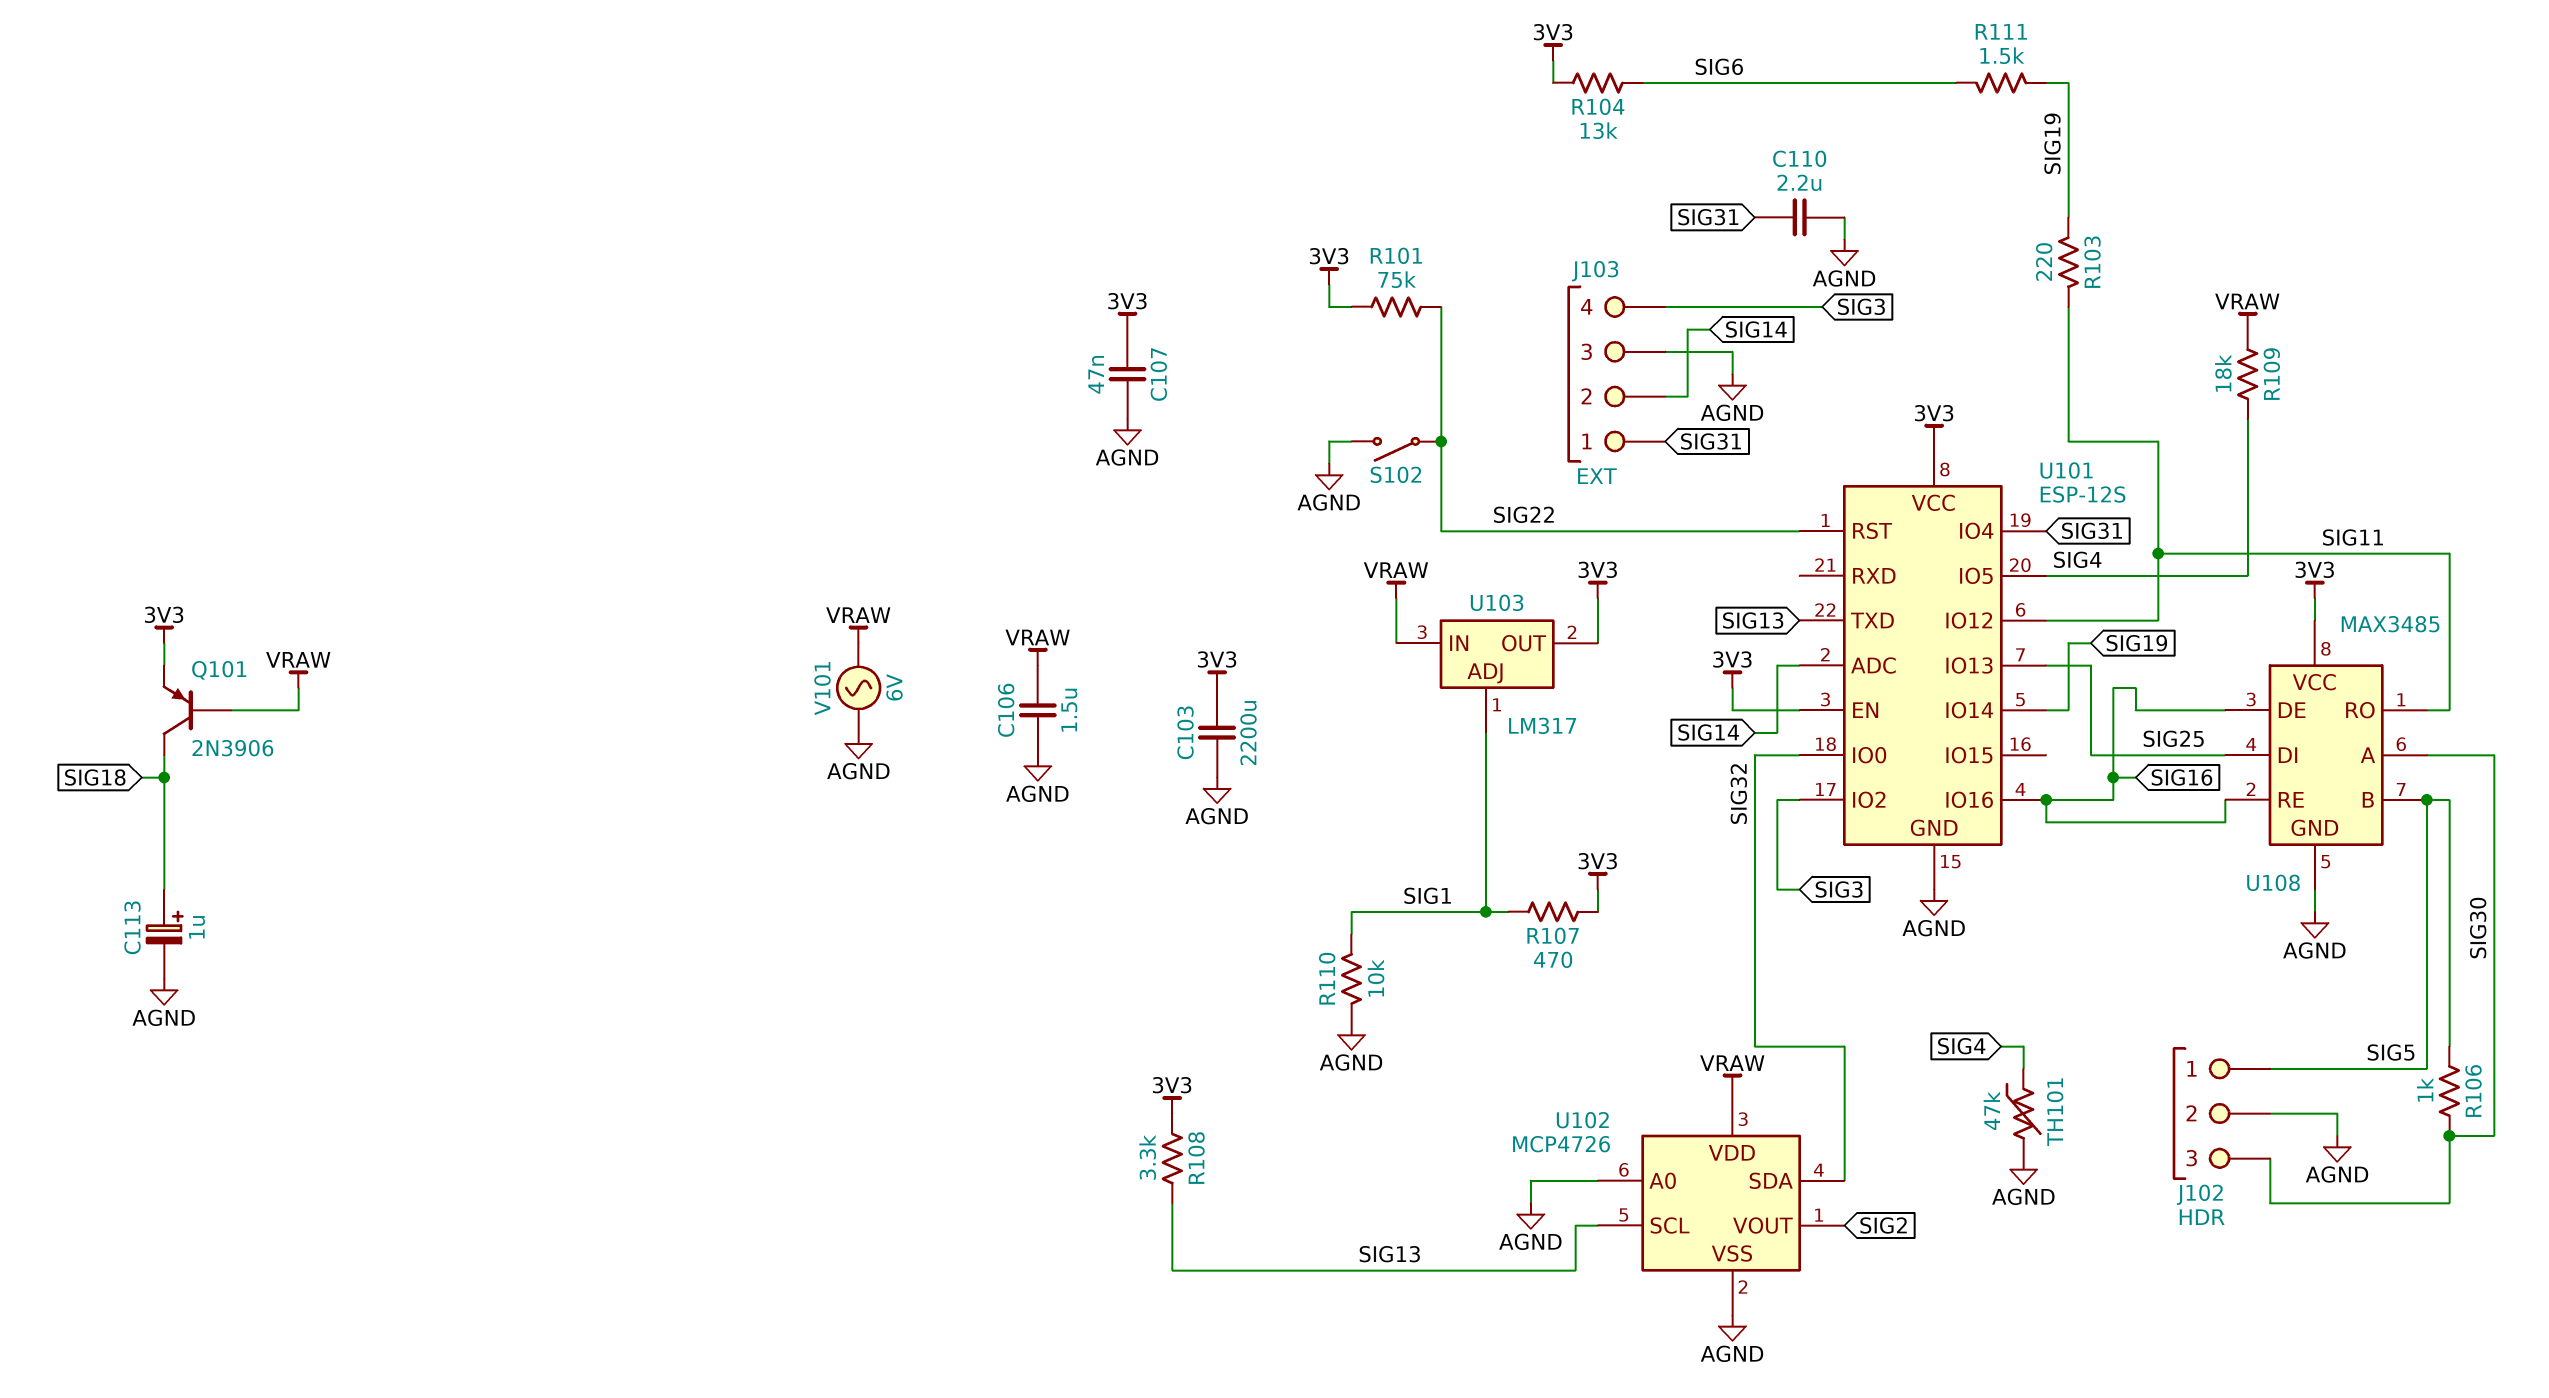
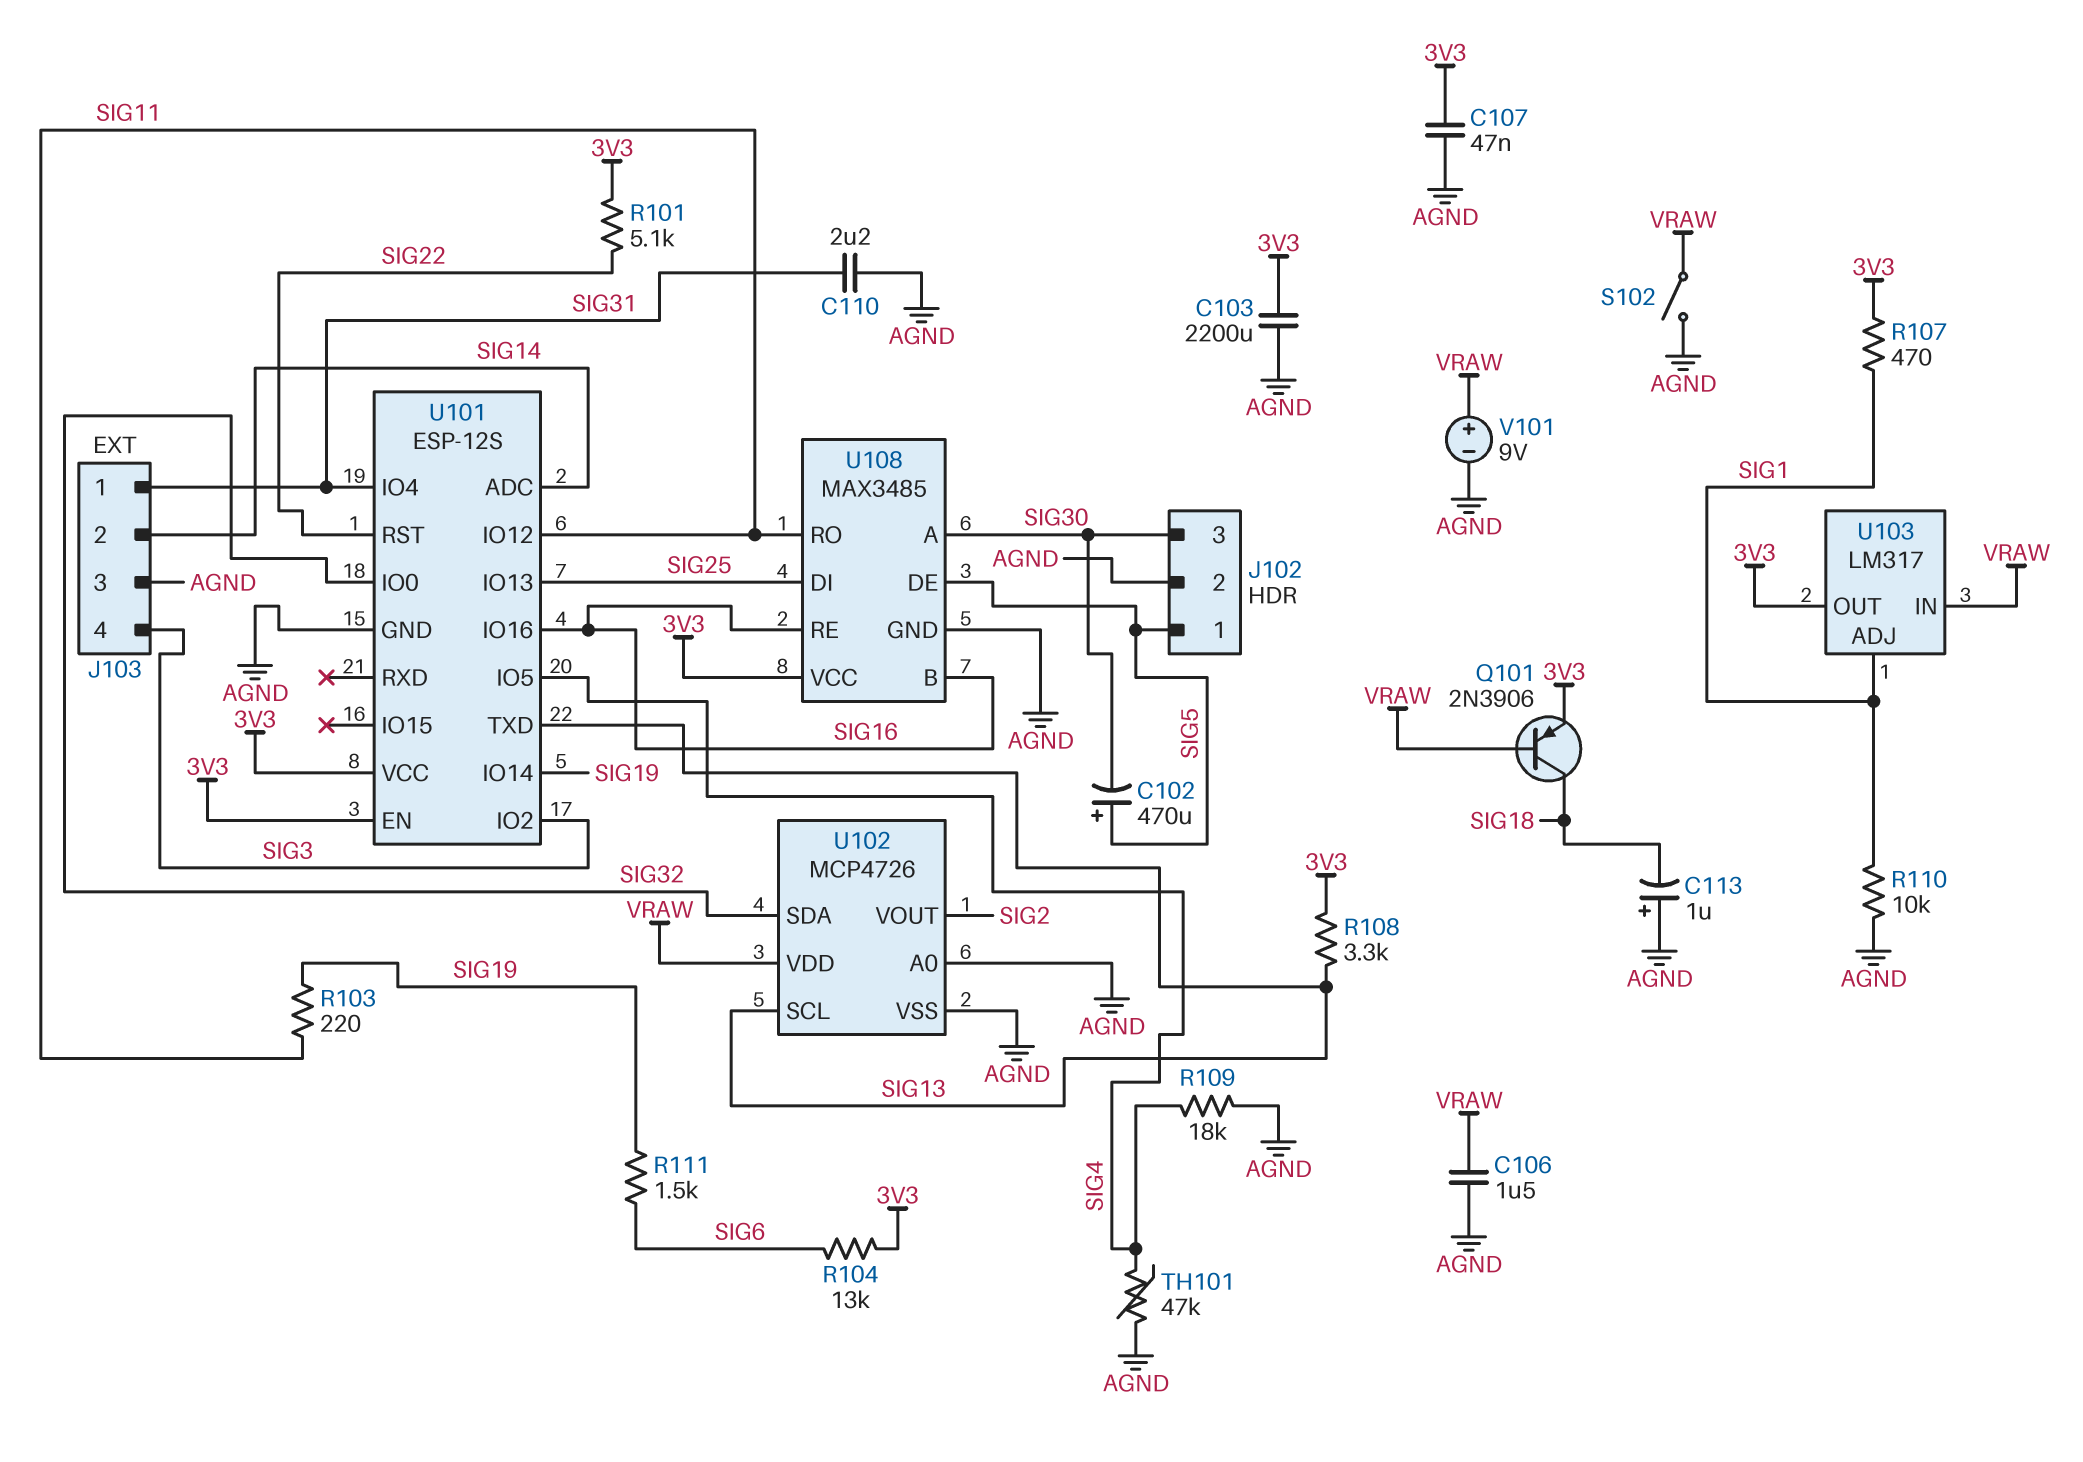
C102: none -> 470uF (plus SIG5, minus SIG30)
C113: 1uF (plus SIG18, minus AGND) -> 1uF (plus AGND, minus SIG18)
R101: 75k (3V3, SIG22) -> 5.1k (3V3, SIG22)
R106: 1k (SIG5, SIG30) -> none
R109: 18k (SIG4, VRAW) -> 18k (AGND, SIG4)
S102: switch (AGND, SIG22) -> switch (AGND, VRAW)
U108 pin B: SIG5 -> SIG16
U108 pin DE: SIG16 -> SIG5
V101: AC 6V (AGND, VRAW) -> 9V (plus VRAW, minus AGND)

